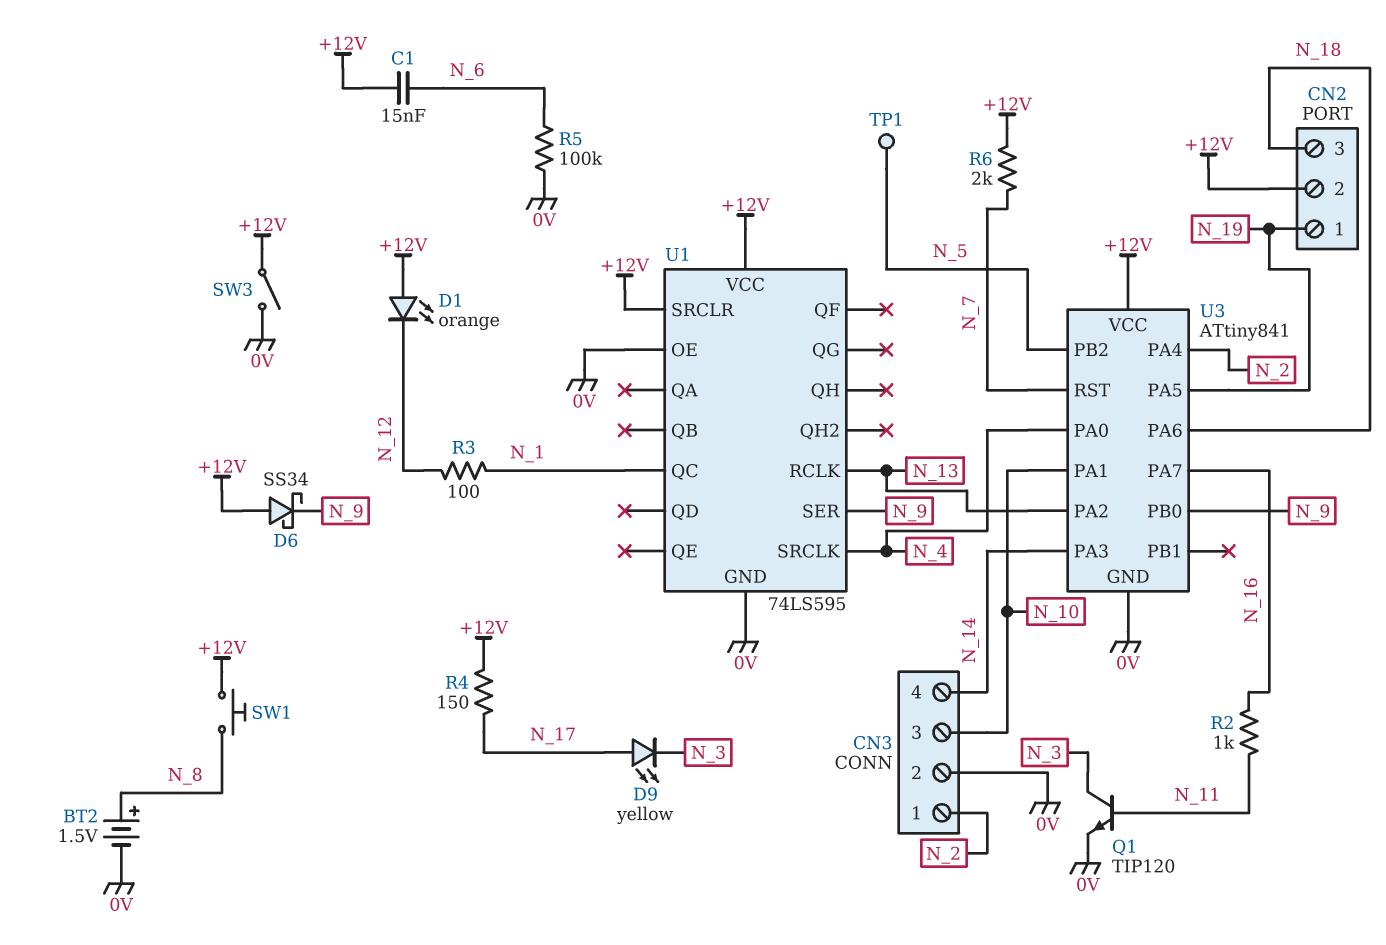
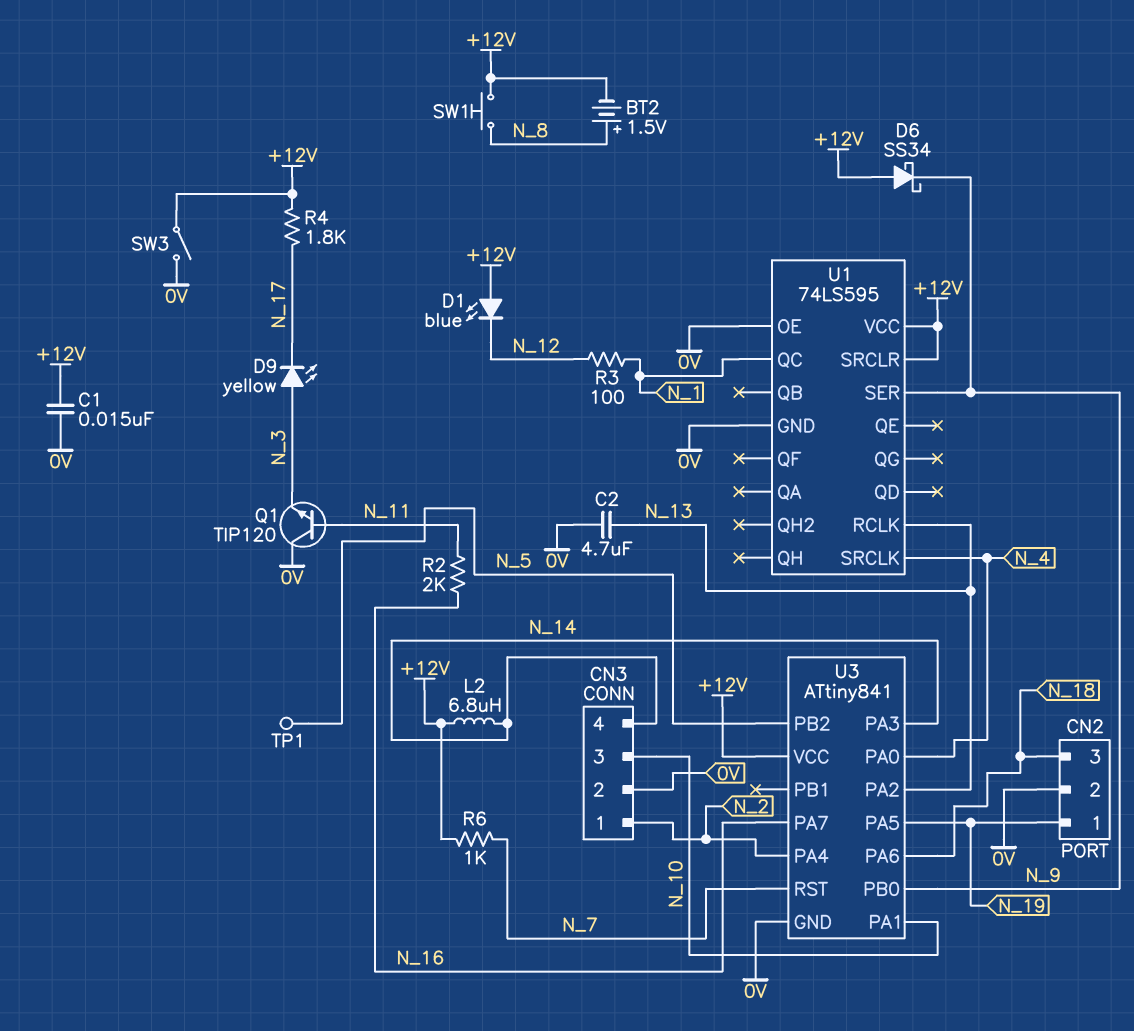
BT2: 1.5V (plus N_8, minus 0V) -> 1.5V (plus N_8, minus +12V)
C1: 15nF (+12V, N_6) -> 15nF (+12V, 0V)
C2: none -> 4.7uF (0V, N_13)
CN2 pin 2: +12V -> 0V
D1: LED orange (A +12V, K N_12) -> LED blue (A +12V, K N_12)
D9: LED yellow (A N_17, K N_3) -> LED yellow (A N_3, K N_17)
L2: none -> 6.8uH (+12V, N_14)
Q1: NPN TIP120 (B N_11, C N_3, E 0V) -> NPN TIP120 (B N_11, C 0V, E N_3)
R2: 1k (N_11, N_16) -> 2k (N_11, N_16)
R4: 150 (+12V, N_17) -> 1.8k (+12V, N_17)
R5: 100k (0V, N_6) -> none
R6: 2k (+12V, N_7) -> 1k (+12V, N_7)

